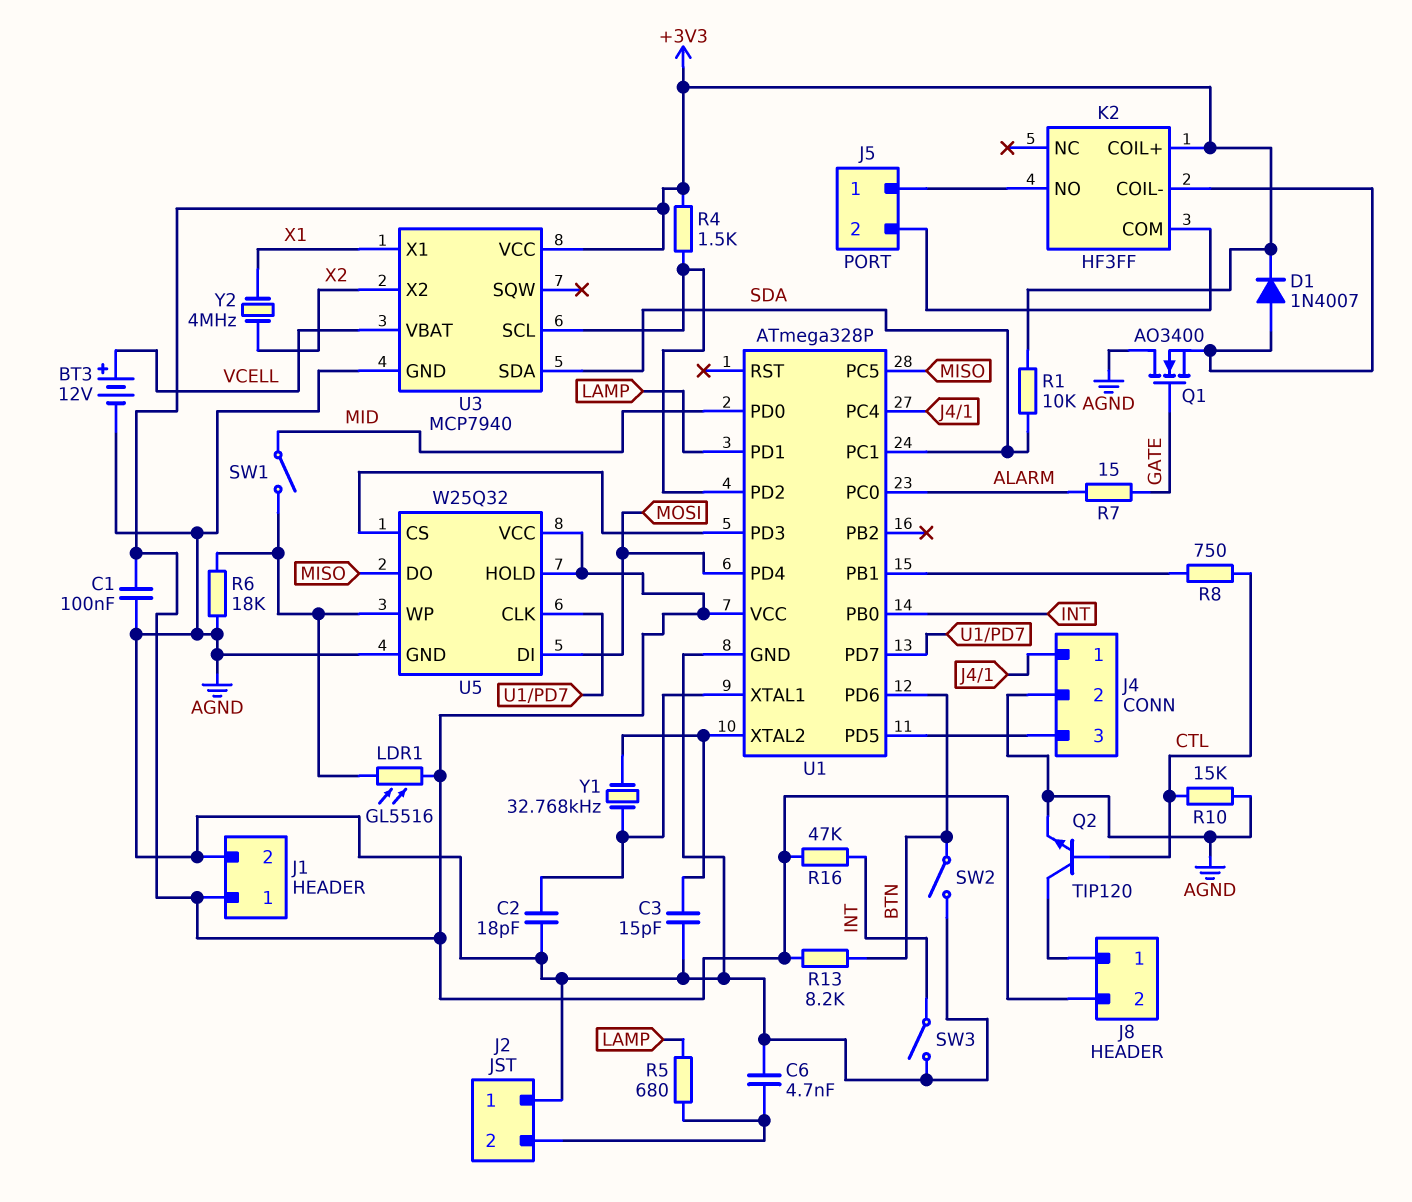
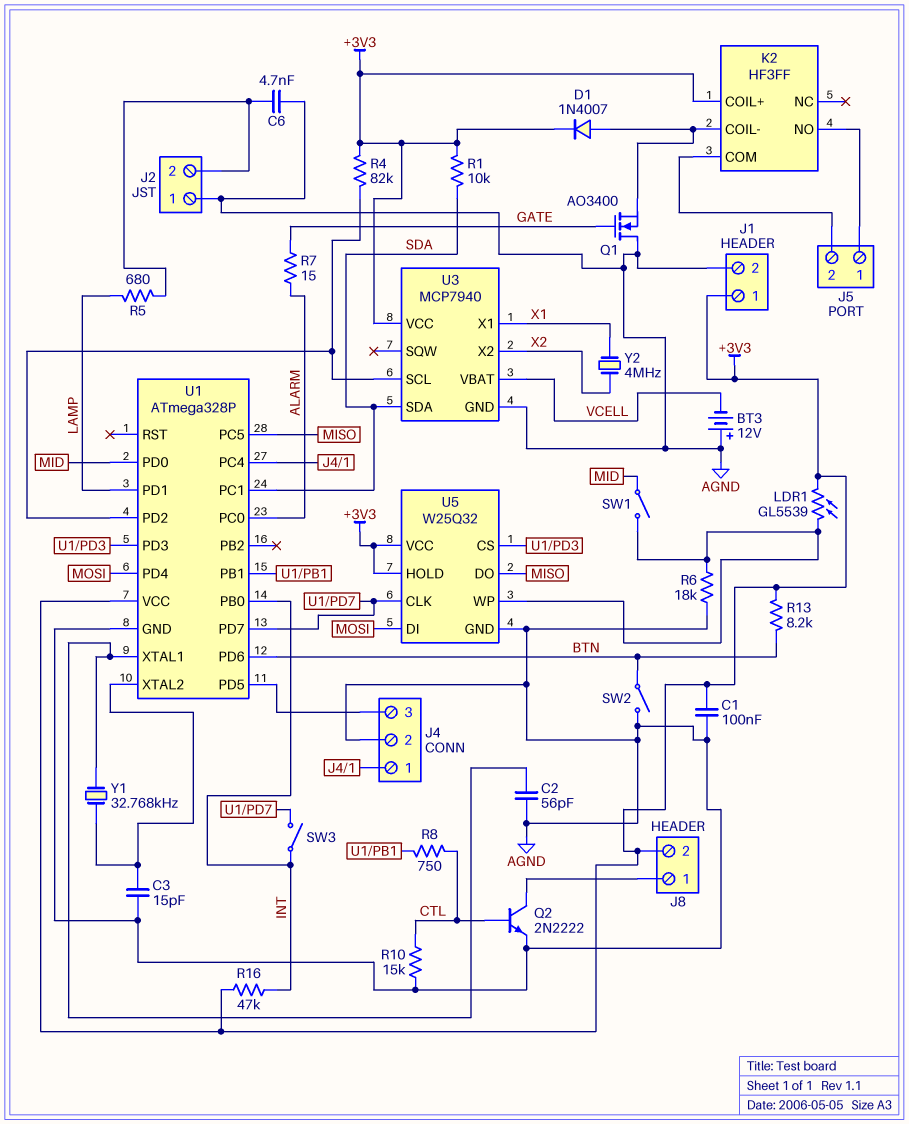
BT3: 12V (plus VCELL, minus AGND) -> 12V (plus AGND, minus VCELL)
C2: 18pF (AGND, U1/XTAL1) -> 56pF (AGND, U1/XTAL1)
LDR1: GL5516 (+3V3, U5/WP) -> GL5539 (+3V3, U5/WP)
Q2: NPN TIP120 (B CTL, C J8/1, E AGND) -> NPN 2N2222 (B CTL, C J8/1, E AGND)
R4: 1.5k (+3V3, U1/PD2) -> 82k (+3V3, U1/PD2)
SW3: switch (AGND, INT) -> switch (INT, U1/PD7)

